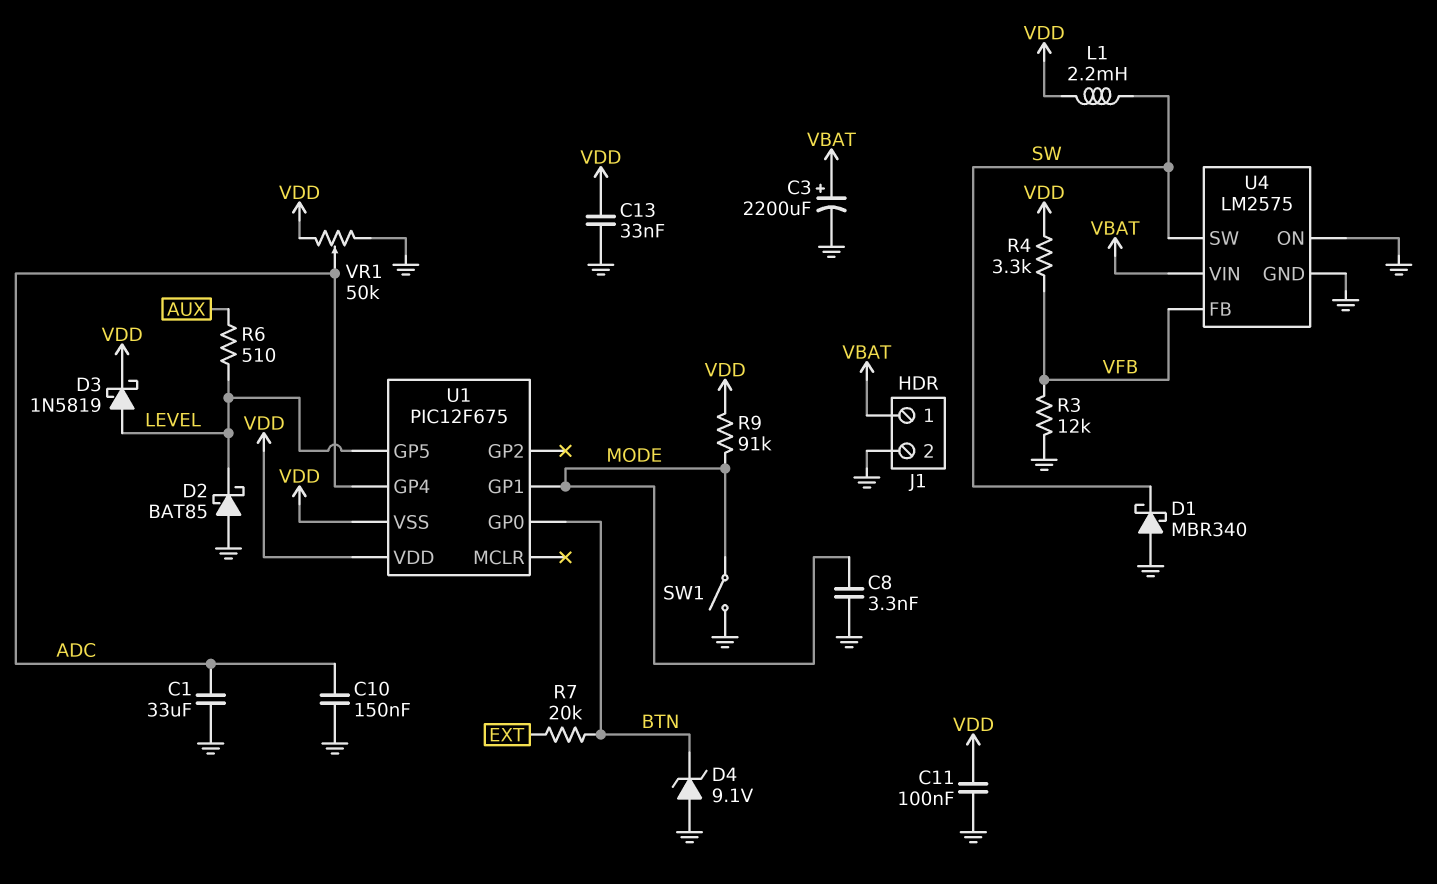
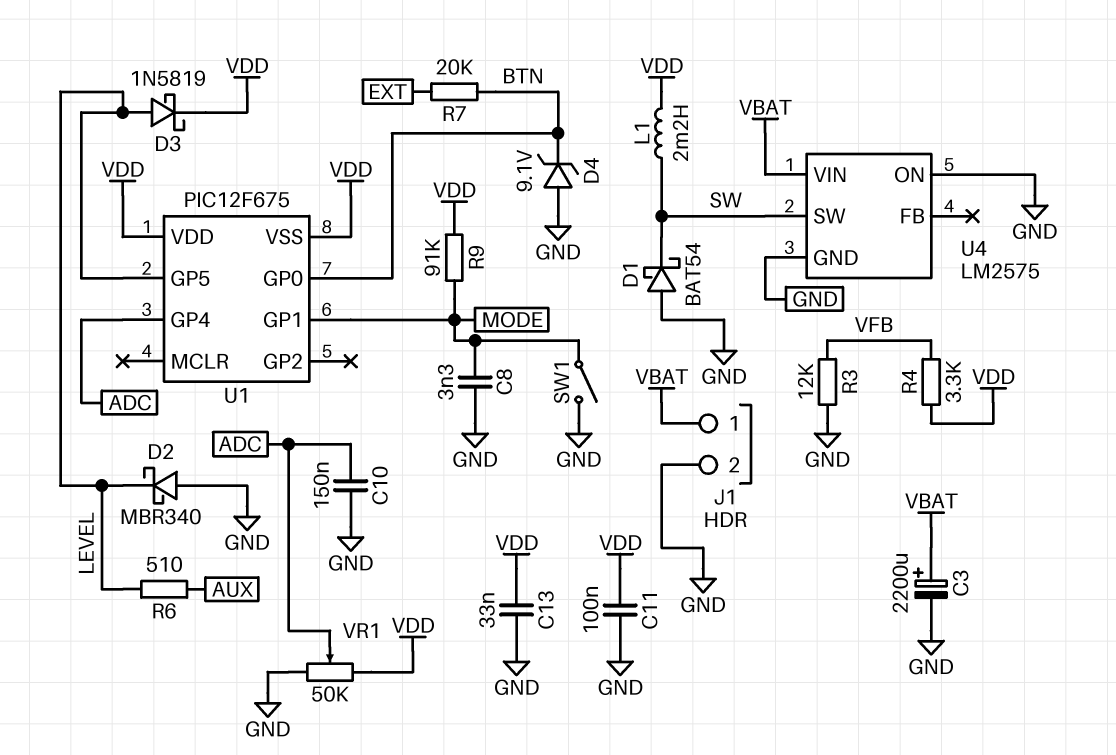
C1: 33uF (ADC, GND) -> none
D1: schottky MBR340 (A GND, K SW) -> schottky BAT54 (A GND, K SW)
D2: schottky BAT85 (A GND, K LEVEL) -> schottky MBR340 (A GND, K LEVEL)
U4 pin FB: VFB -> none

